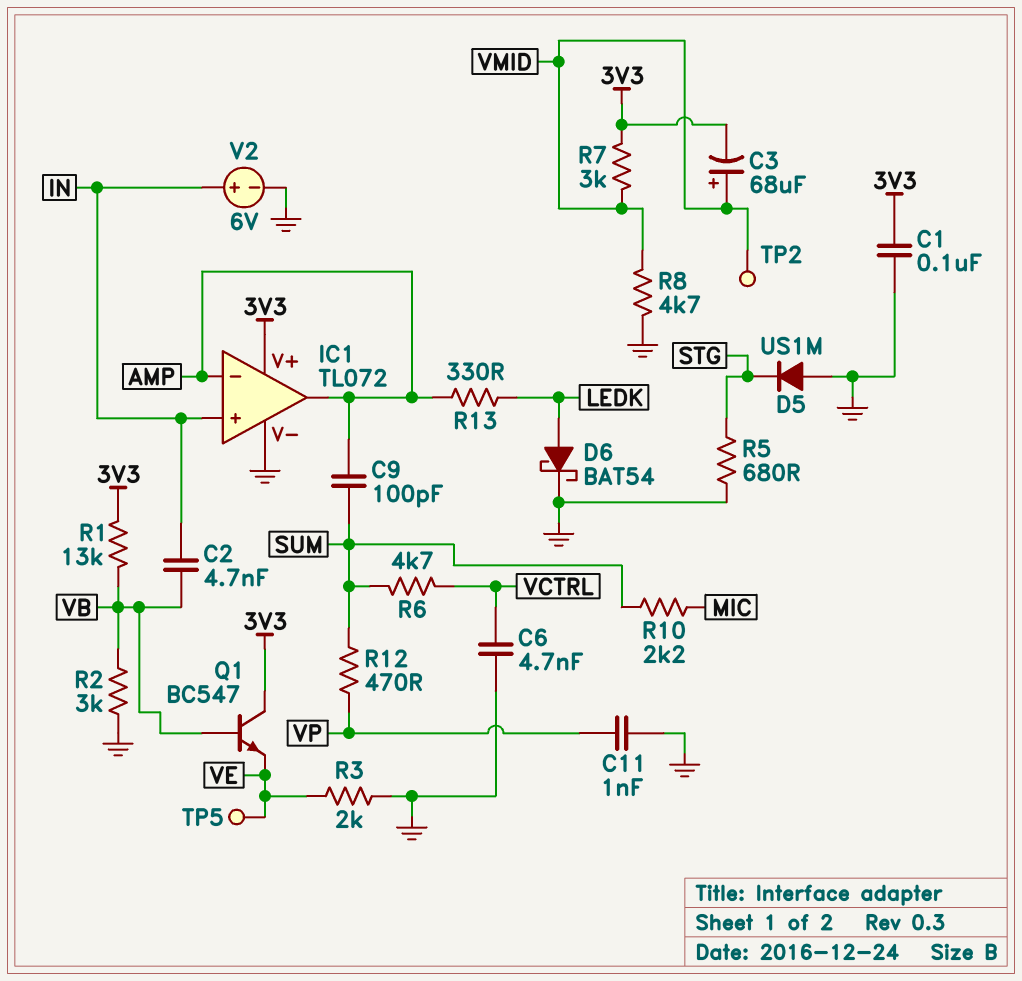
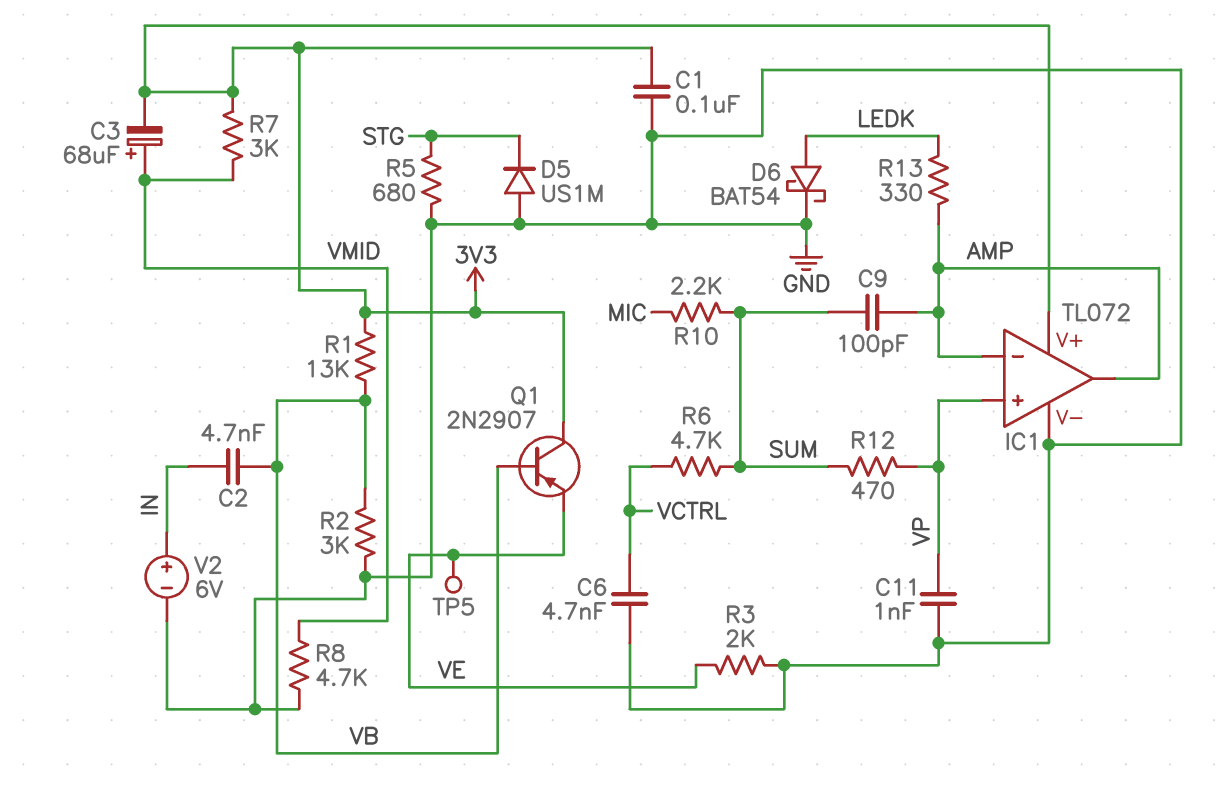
IC1 pin in+: IN -> VP
Q1: NPN BC547 (B VB, C 3V3, E VE) -> PNP 2N2907 (B VB, C 3V3, E VE)
TP2: test point (VMID) -> none

